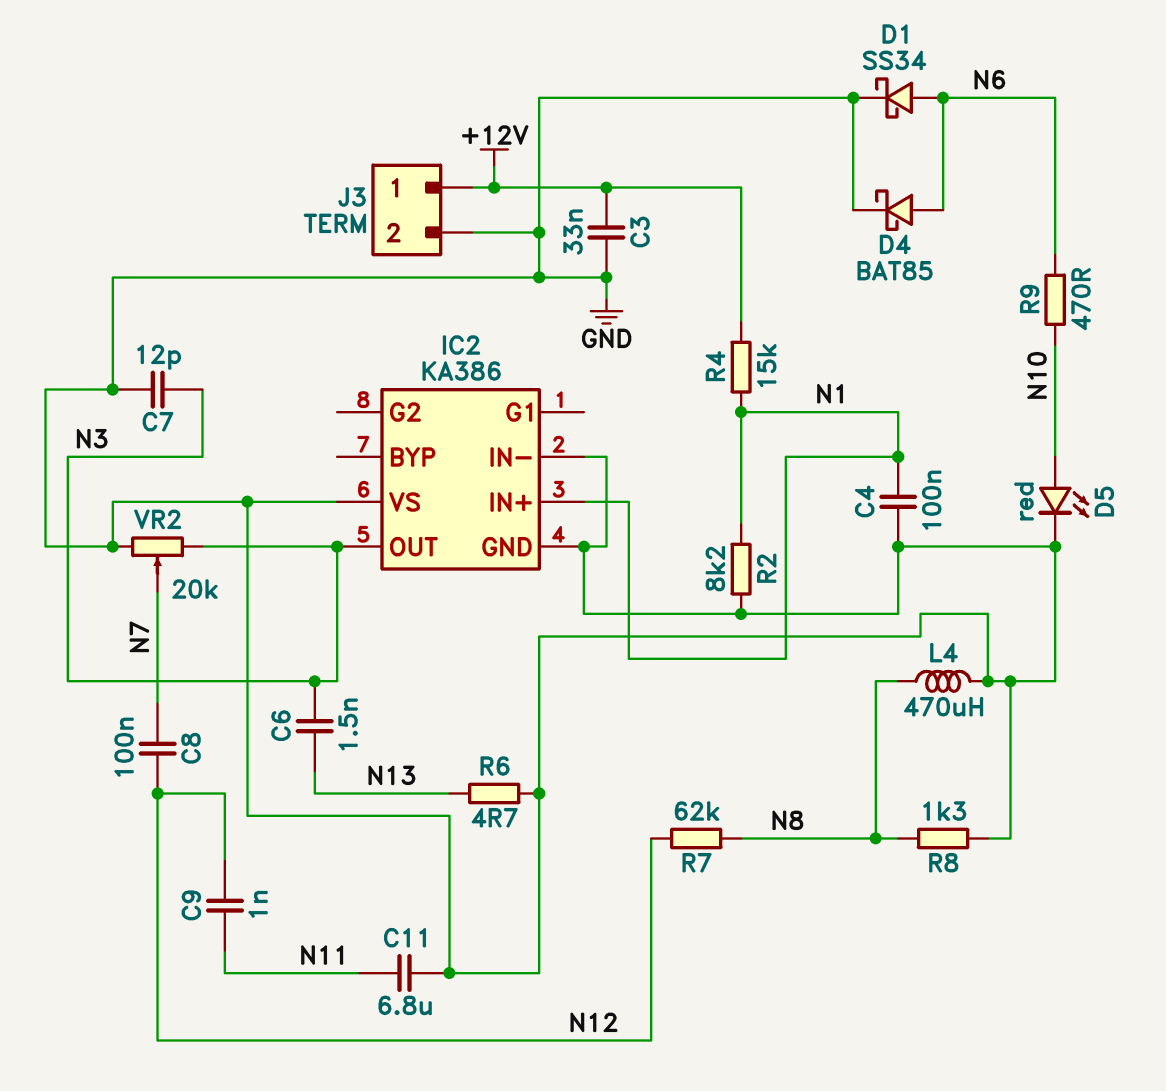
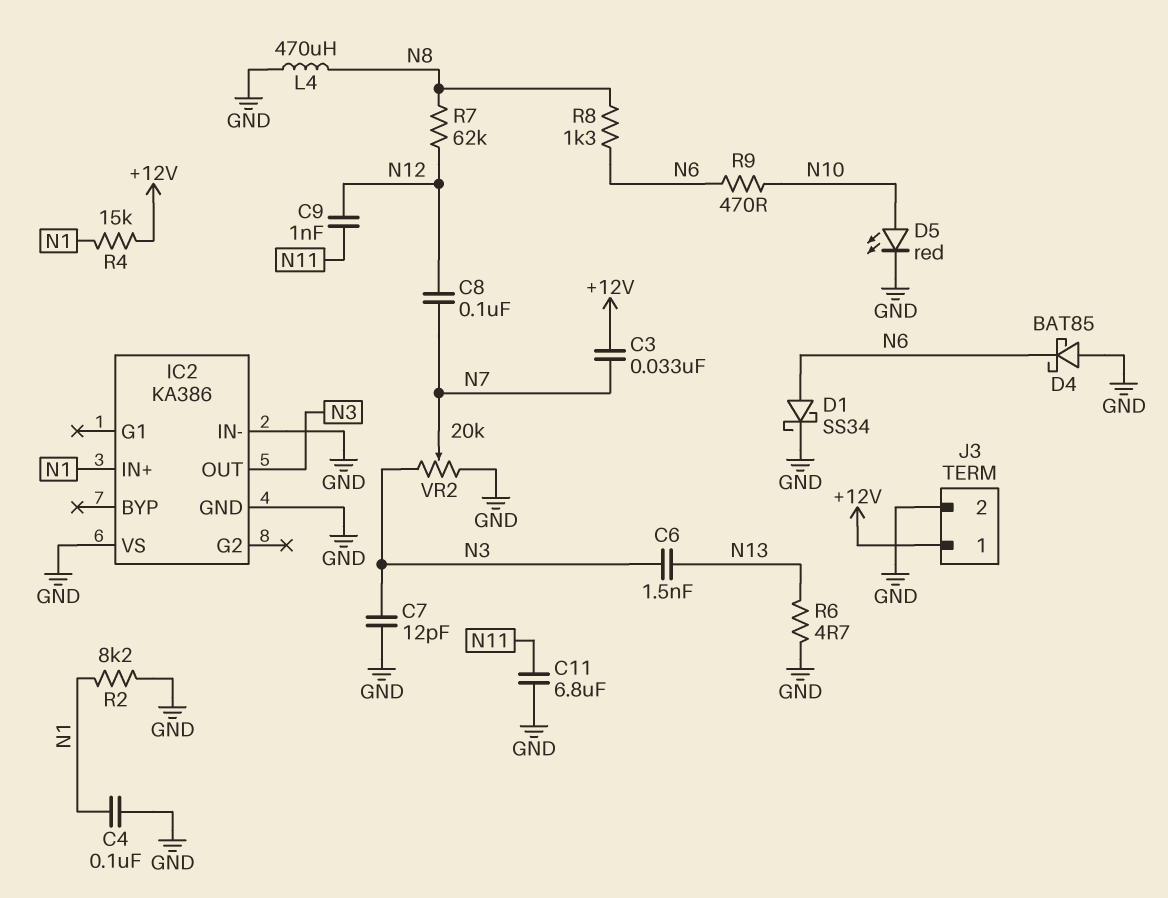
C3: 33nF (+12V, GND) -> 33nF (+12V, N7)
D4: schottky BAT85 (A N6, K GND) -> schottky BAT85 (A GND, K N6)
R8: 1.3k (GND, N8) -> 1.3k (N6, N8)

